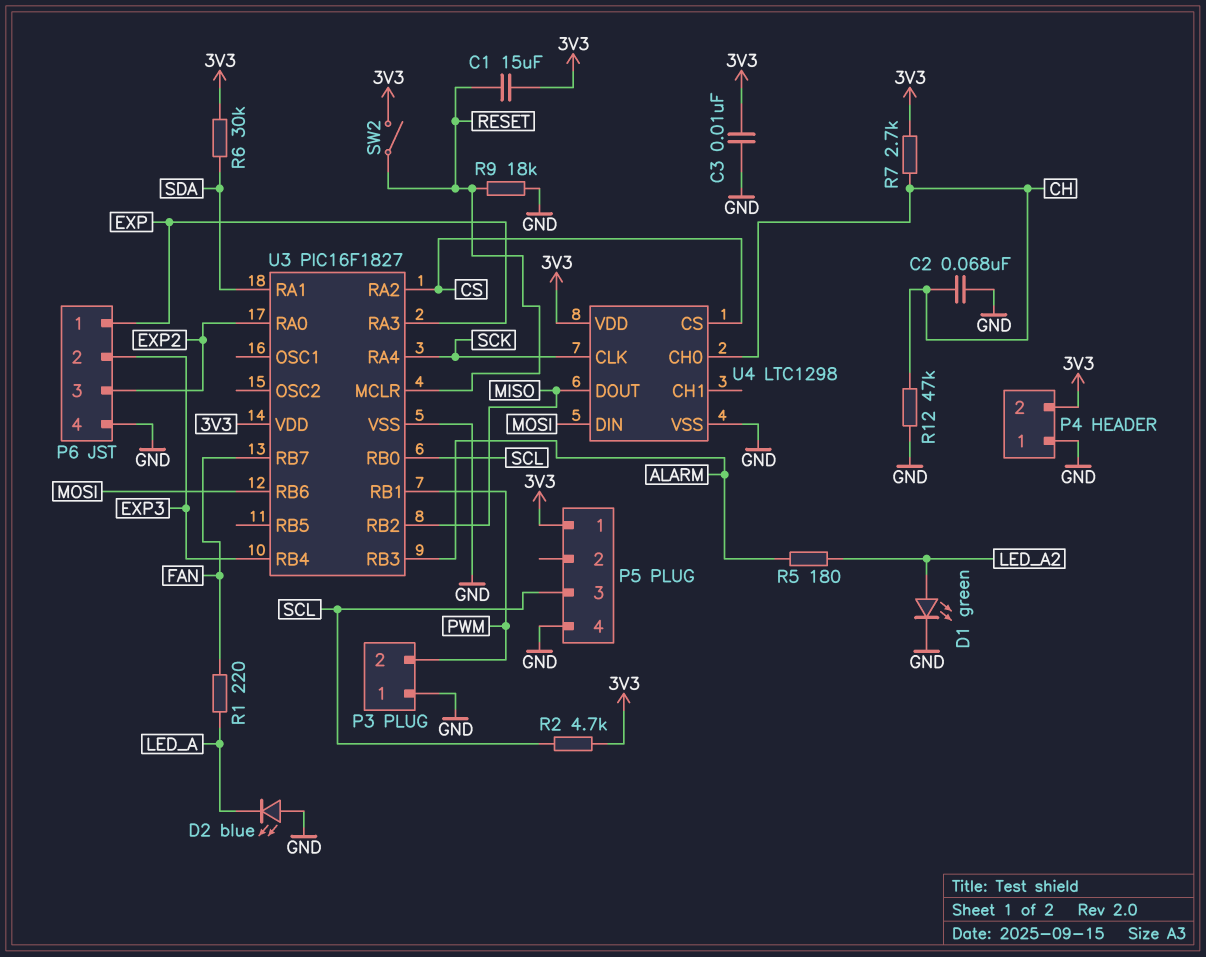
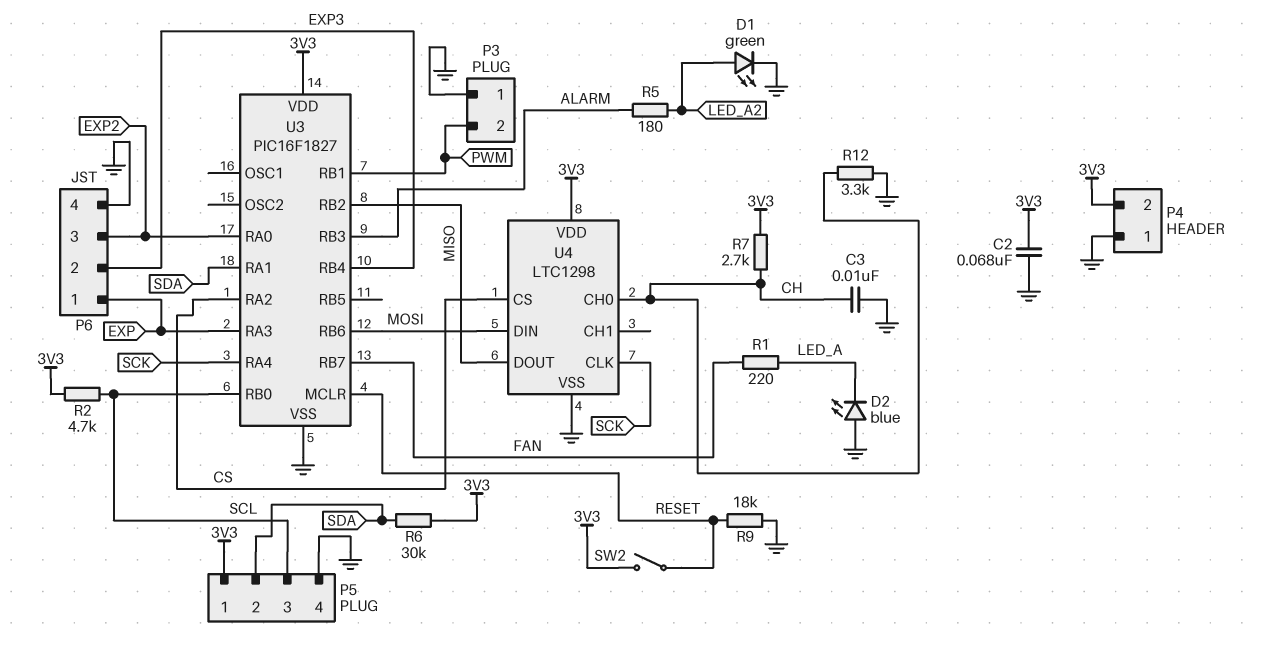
C1: 15uF (3V3, RESET) -> none
C2: 68nF (CH, GND) -> 68nF (3V3, GND)
C3: 10nF (3V3, GND) -> 10nF (CH, GND)
P5 pin 2: none -> SDA
R12: 47k (CH, GND) -> 3.3k (CH, GND)

